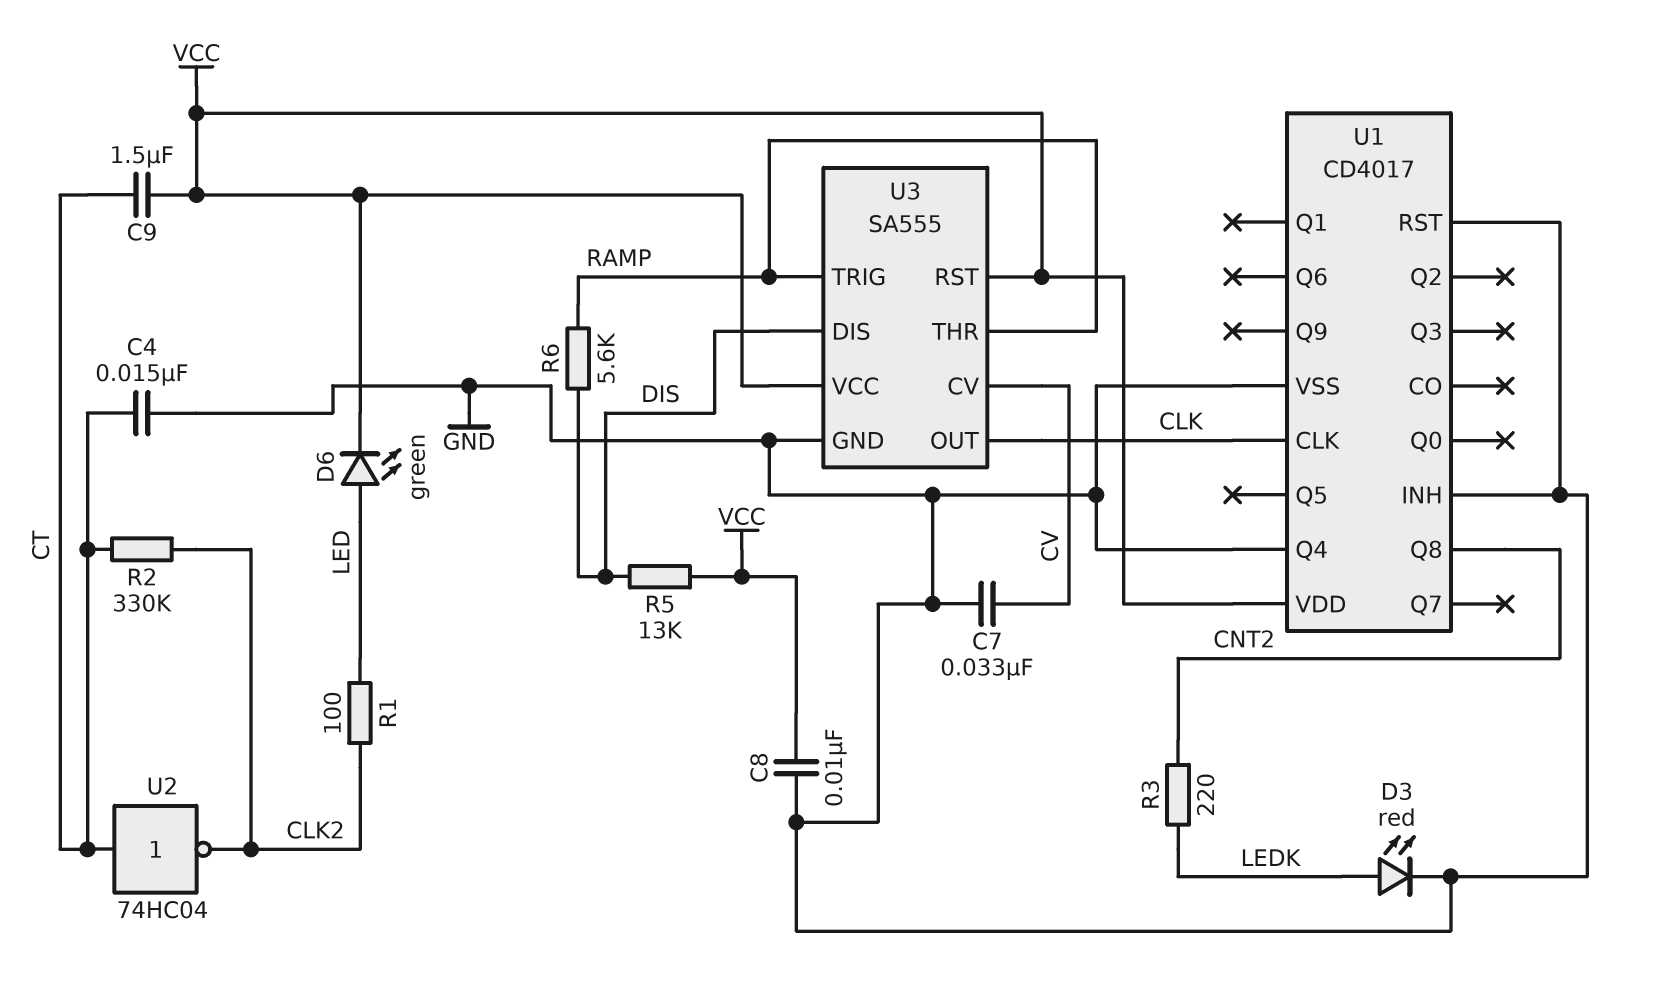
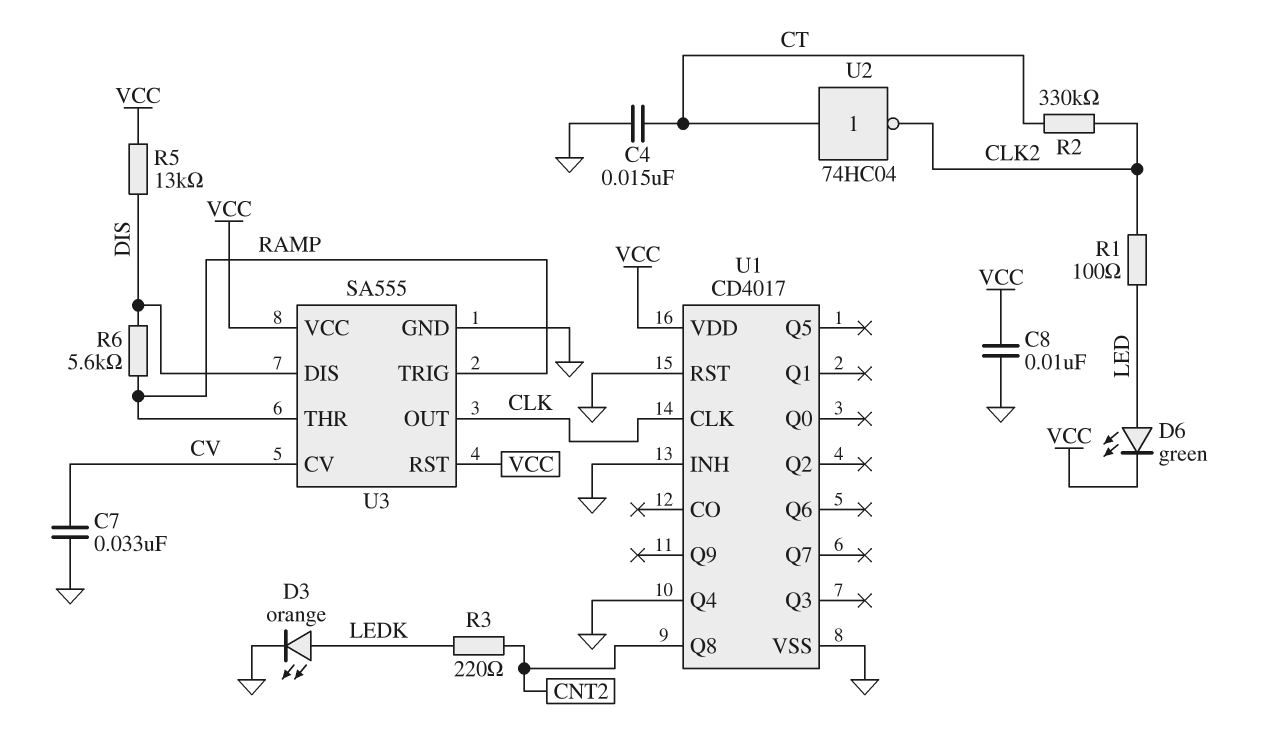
C9: 1.5uF (CT, VCC) -> none
D3: LED red (A LEDK, K GND) -> LED orange (A LEDK, K GND)

